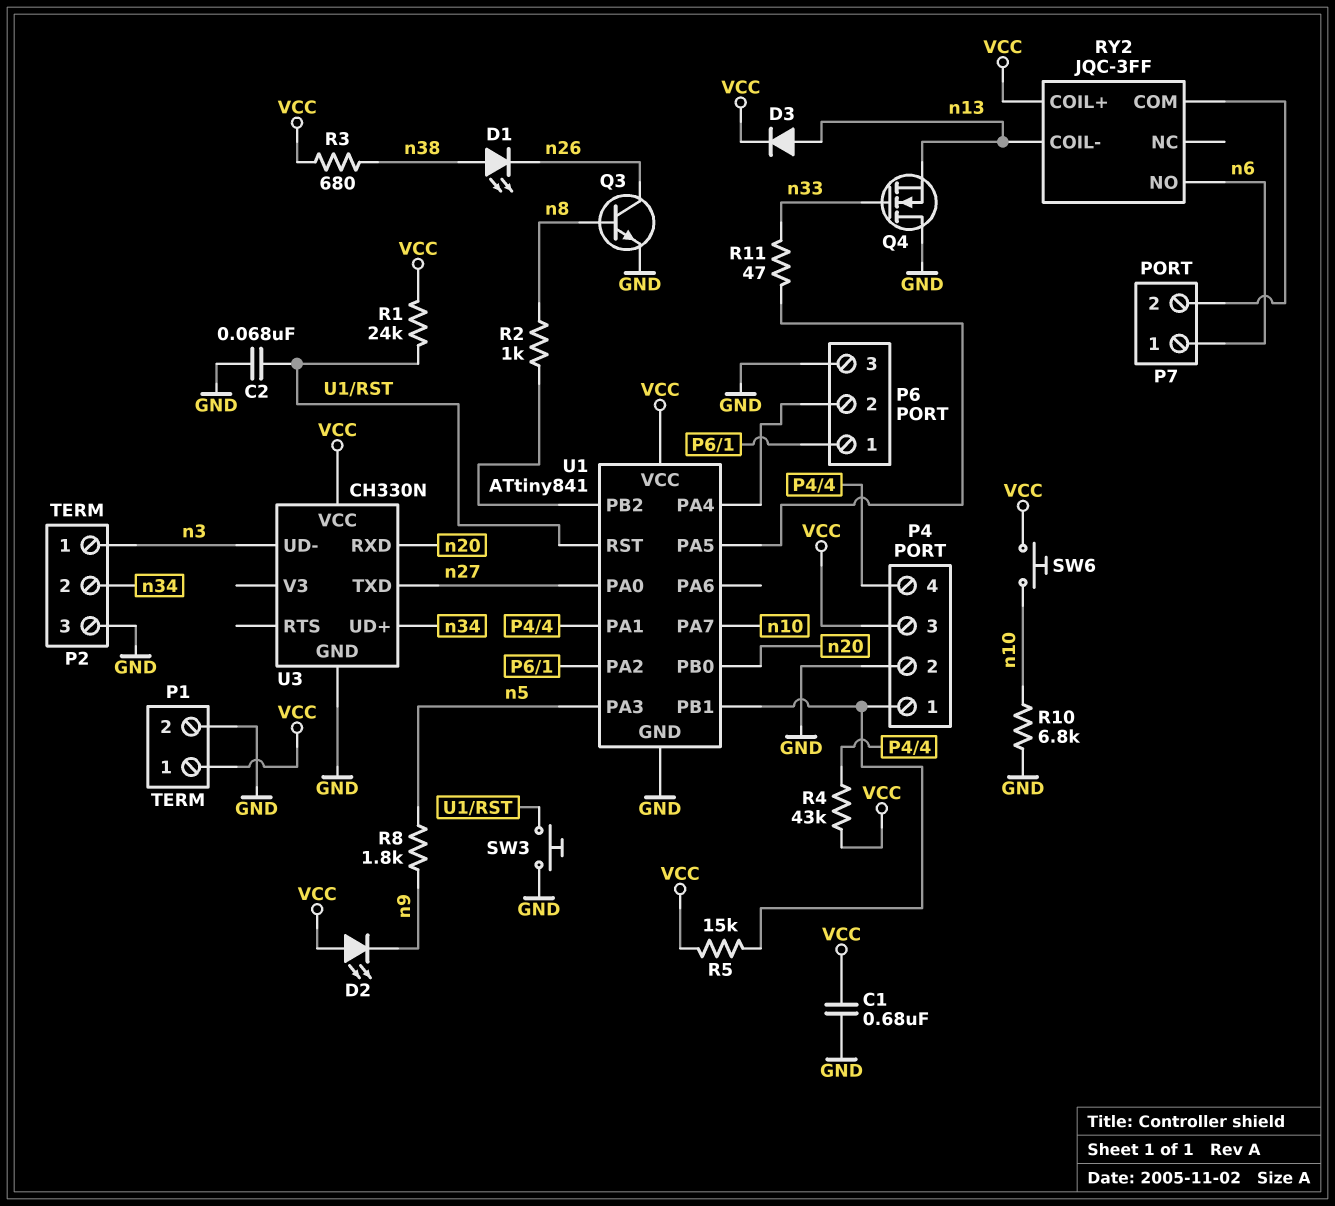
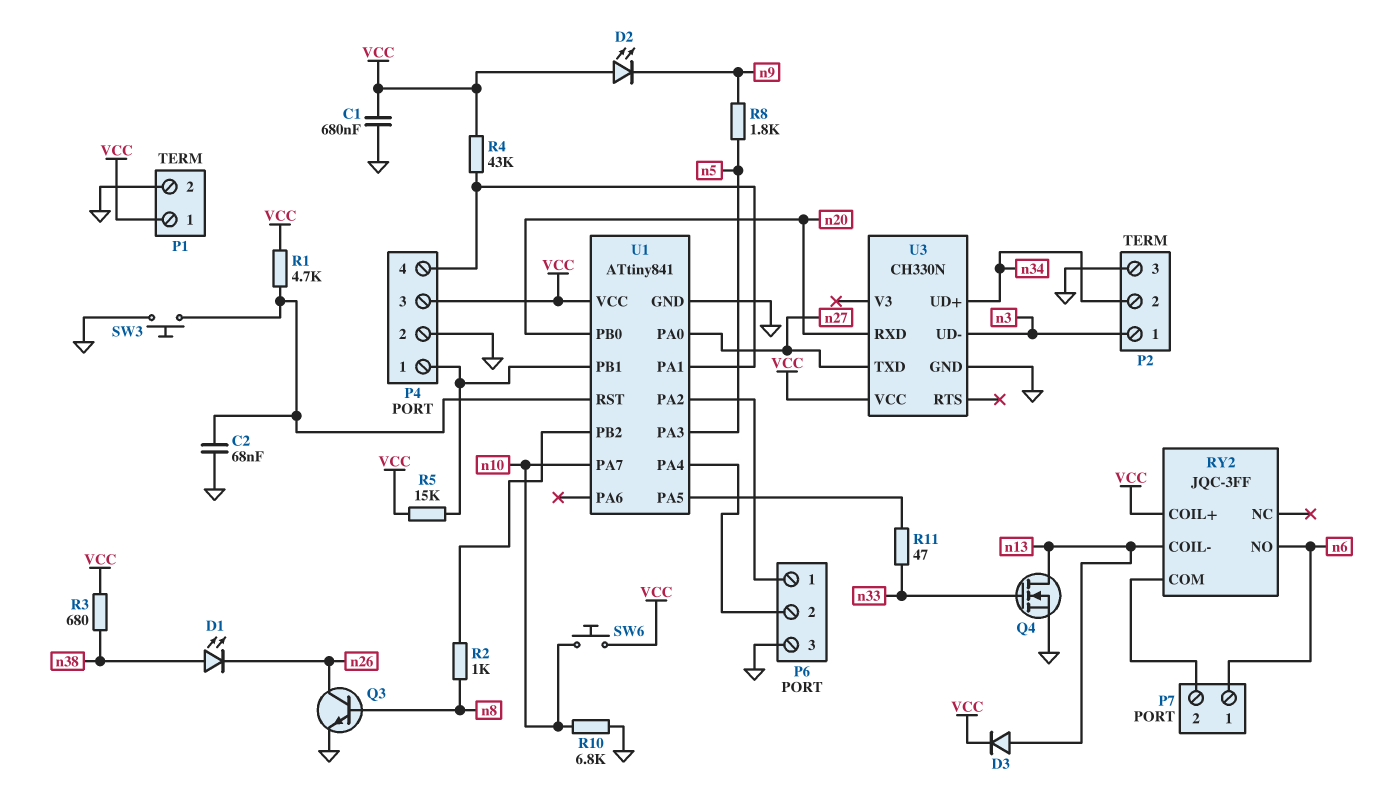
Q4: NMOS (G n33, D GND, S n13) -> NMOS (G n33, D n13, S GND)
R1: 24k (U1/RST, VCC) -> 4.7k (U1/RST, VCC)

